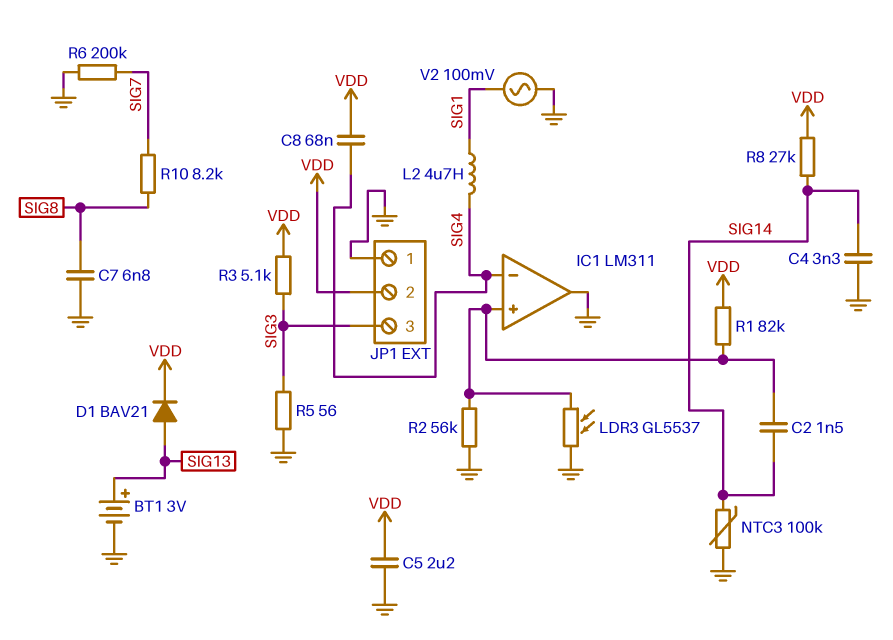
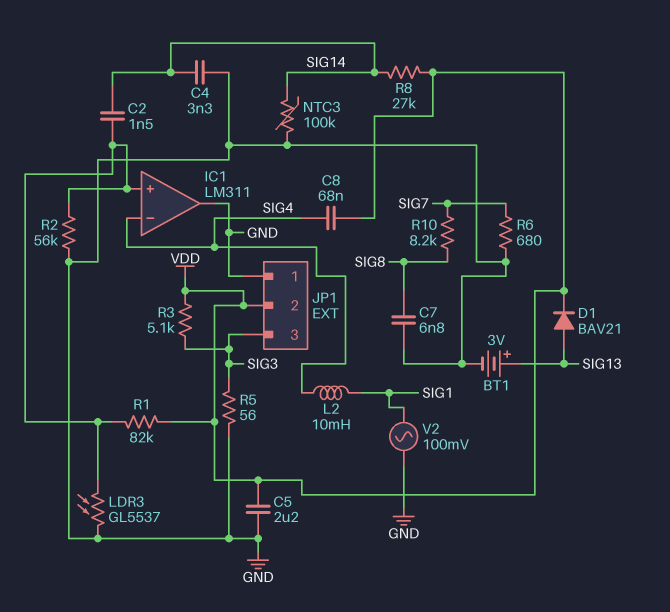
L2: 4.7uH (SIG1, SIG4) -> 10mH (SIG1, SIG4)
R6: 200k (GND, SIG7) -> 680 (GND, SIG7)

